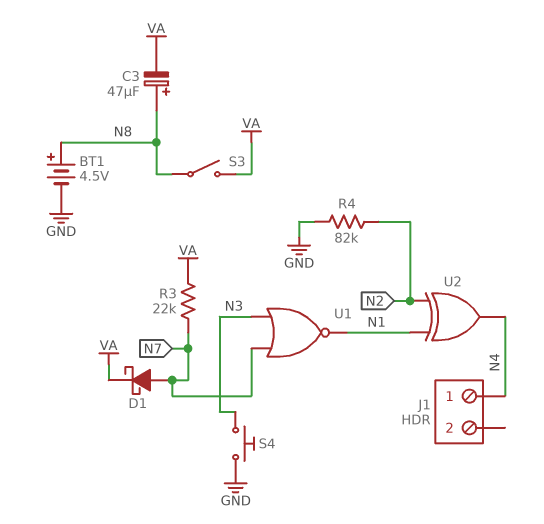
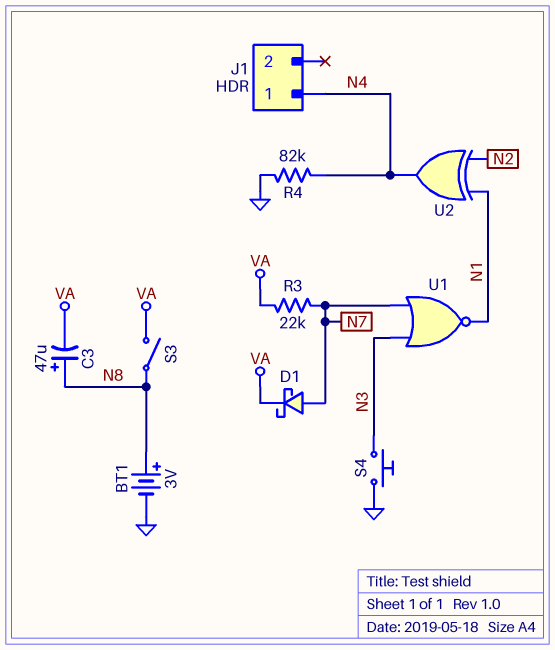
BT1: 4.5V (plus N8, minus GND) -> 3V (plus N8, minus GND)
R4: 82k (GND, N2) -> 82k (GND, N4)

